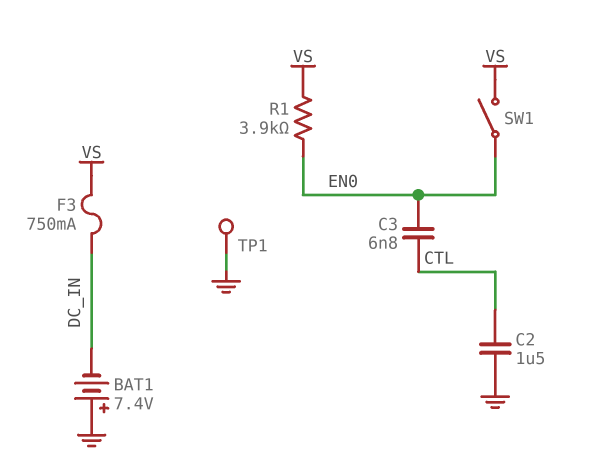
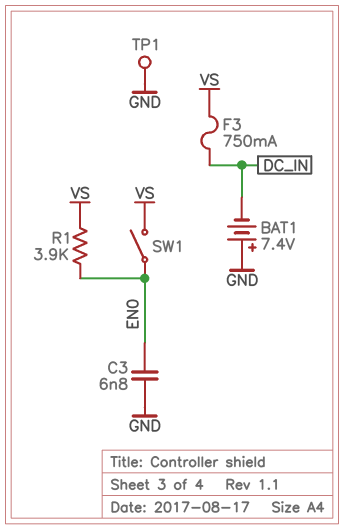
C2: 1.5uF (CTL, GND) -> none
C3: 6.8nF (CTL, EN0) -> 6.8nF (EN0, GND)

